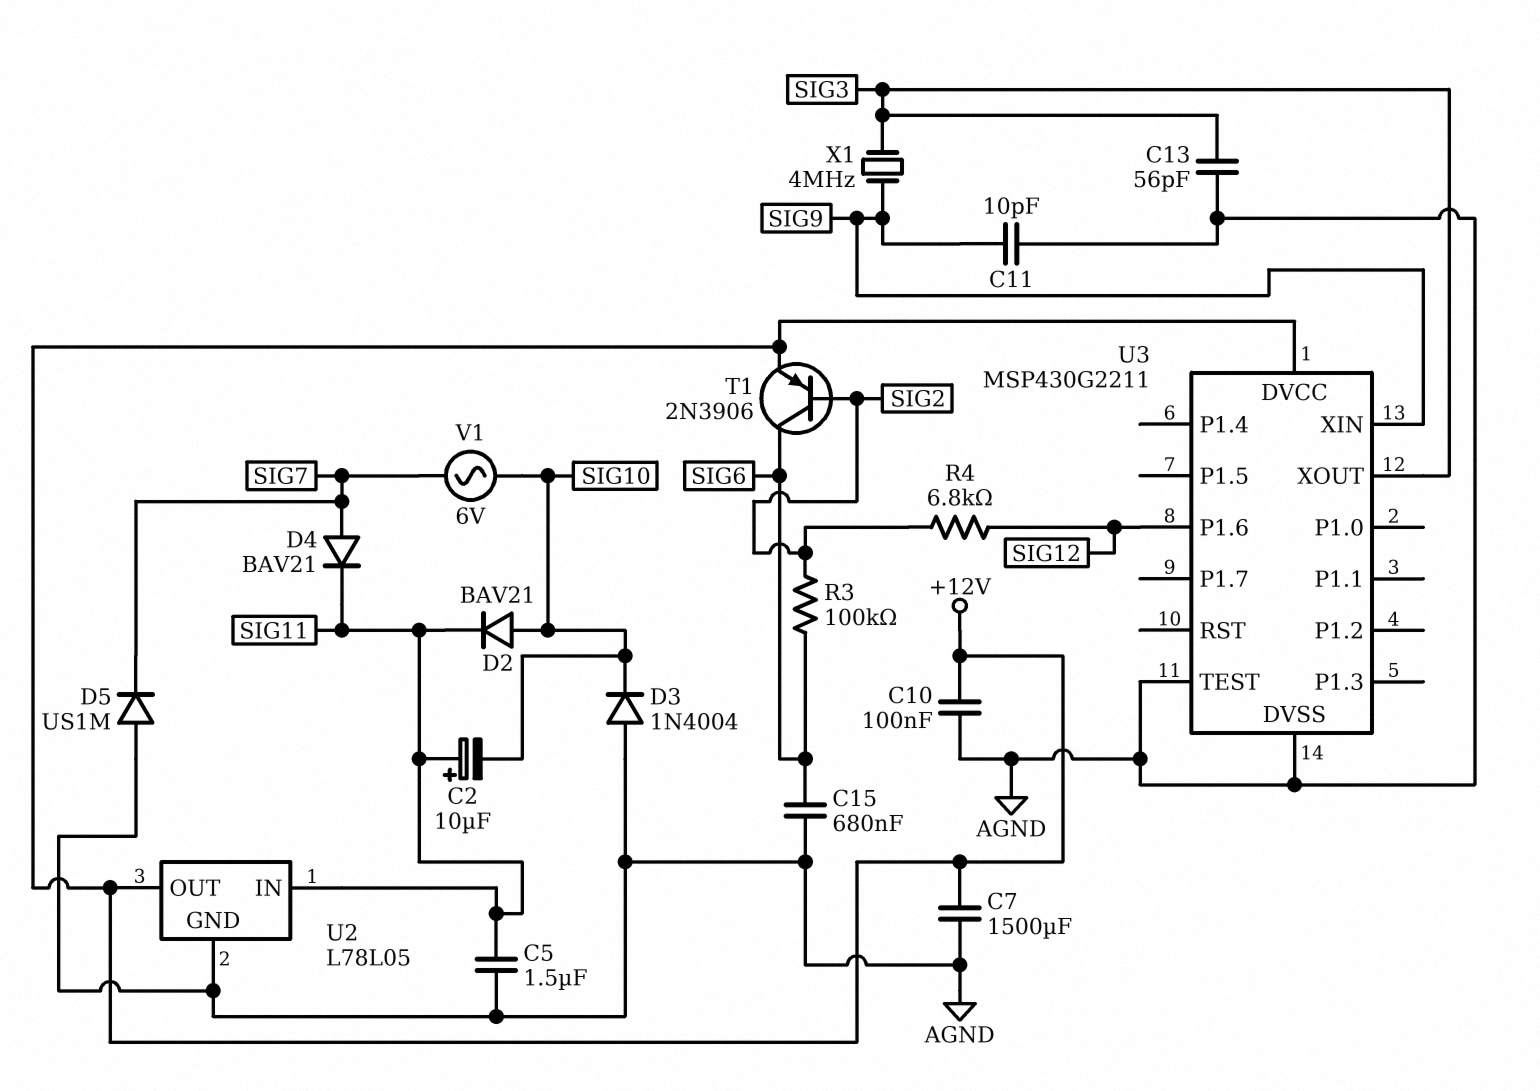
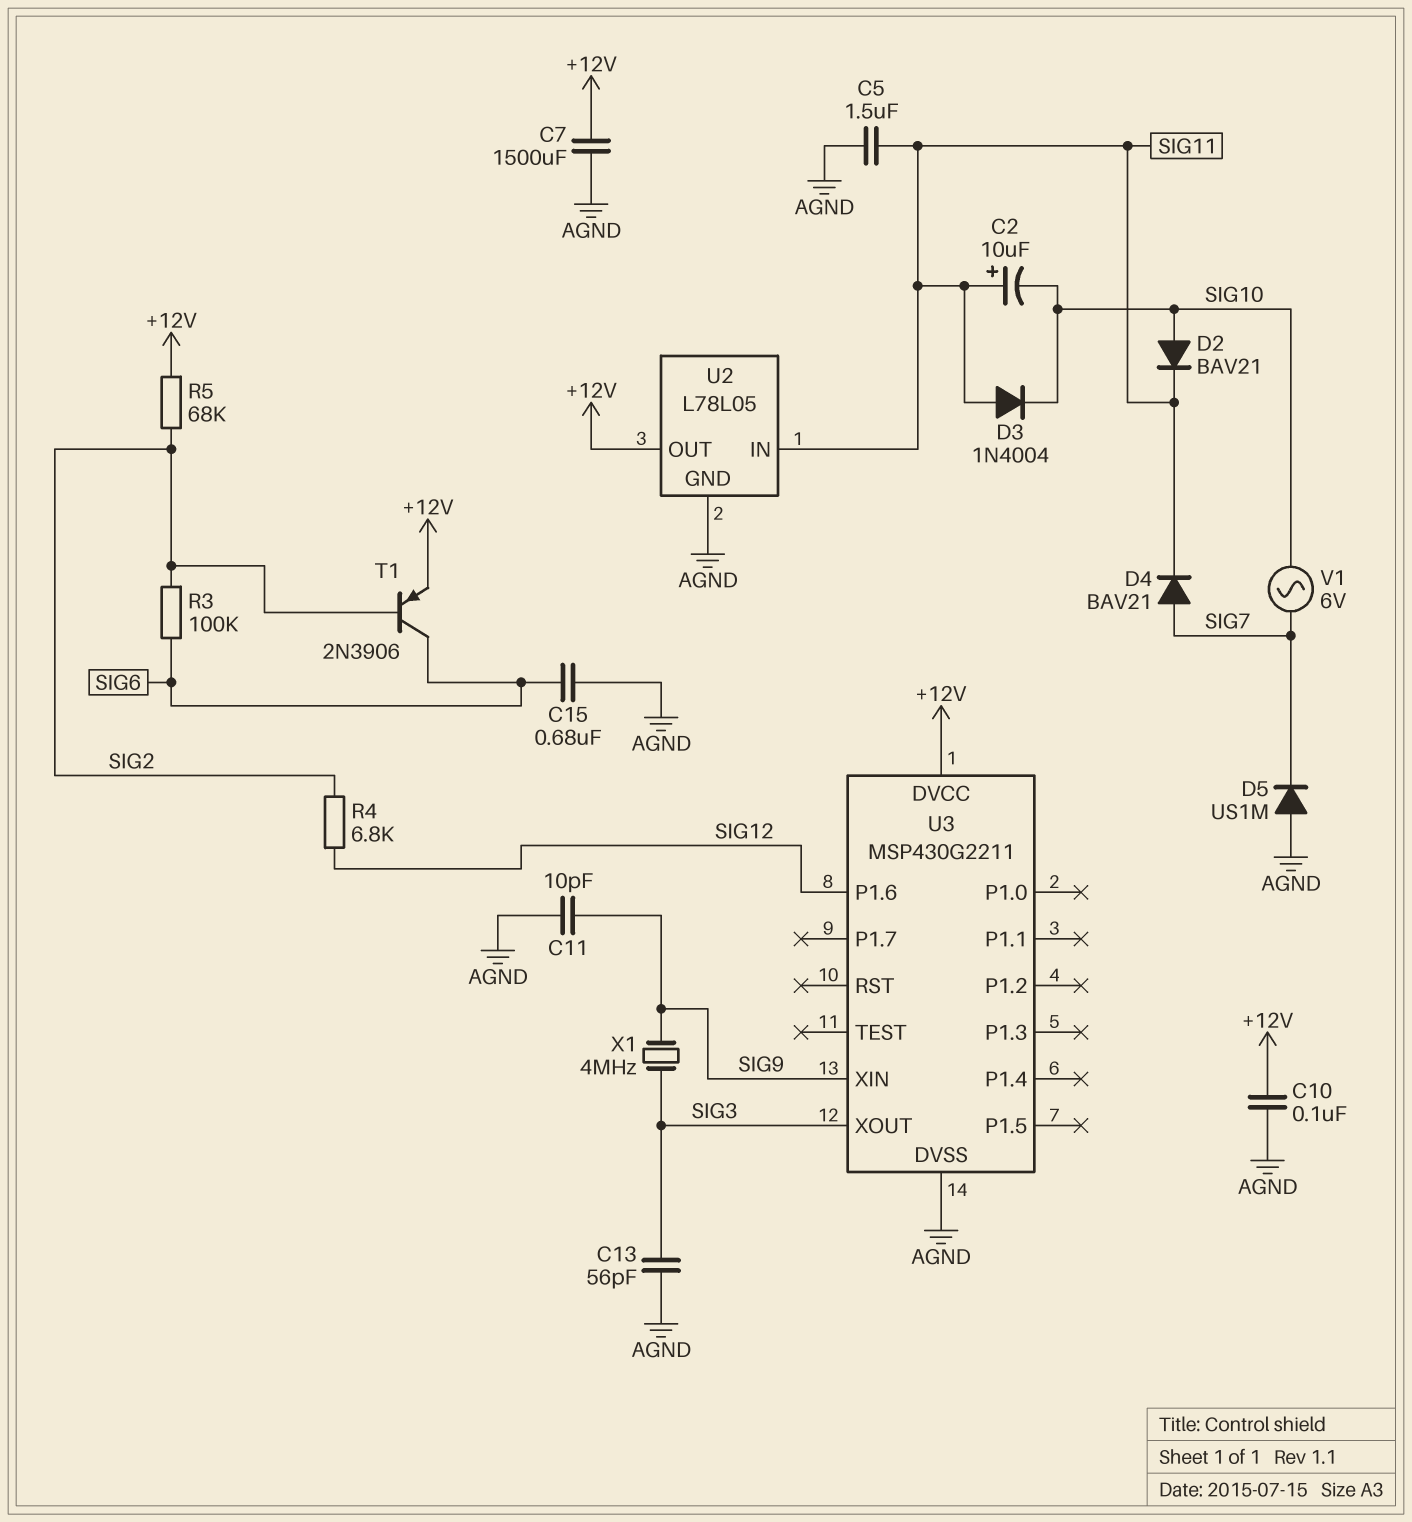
D3: diode 1N4004 (A AGND, K SIG10) -> diode 1N4004 (A SIG11, K SIG10)
R5: none -> 68k (+12V, SIG2)
U3 pin TEST: AGND -> none

